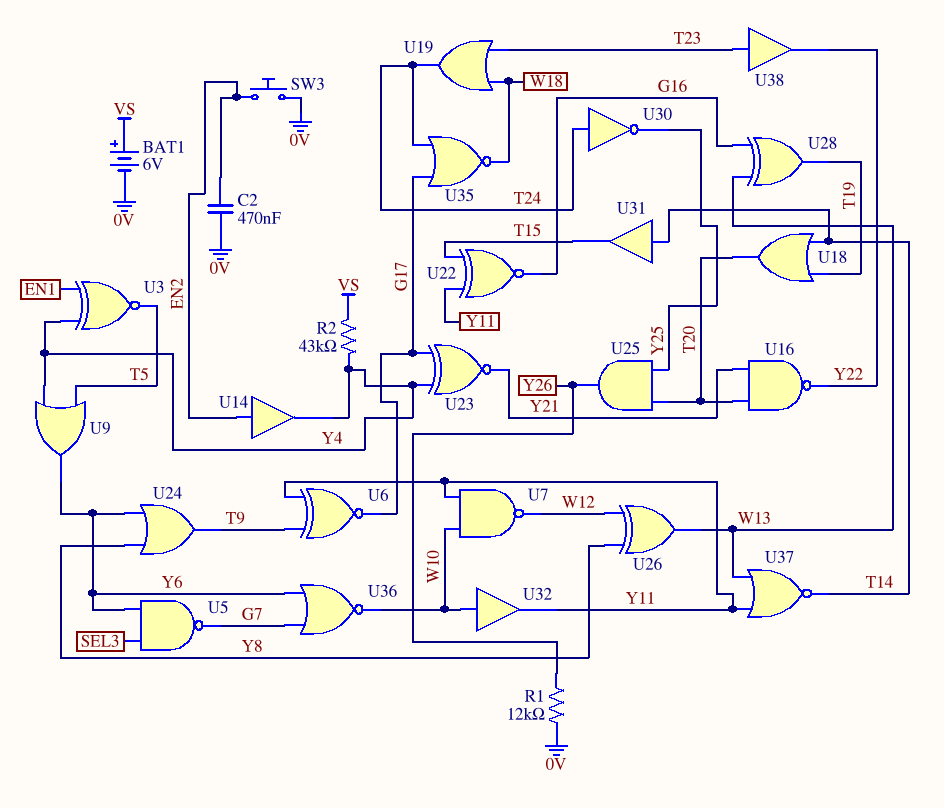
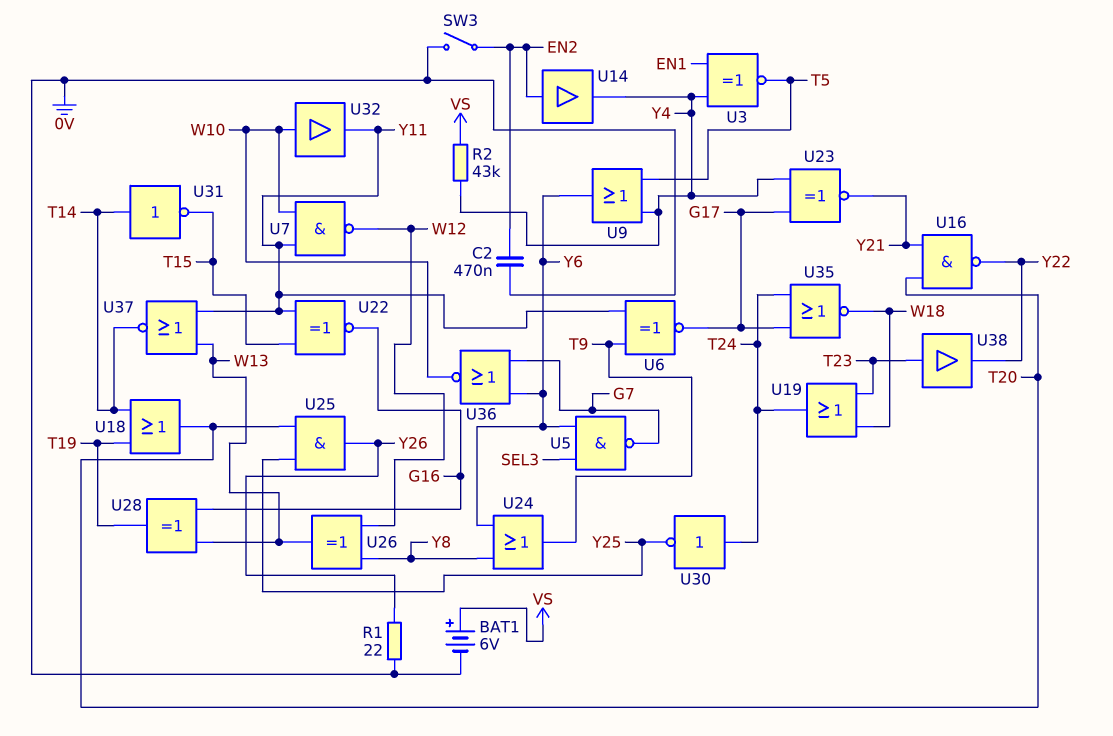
R1: 12k (0V, Y26) -> 22 (0V, Y26)
SW3: button (0V, EN2) -> switch (0V, EN2)
U31: buffer (in T14, out T15) -> NOT (in T14, out T15)

